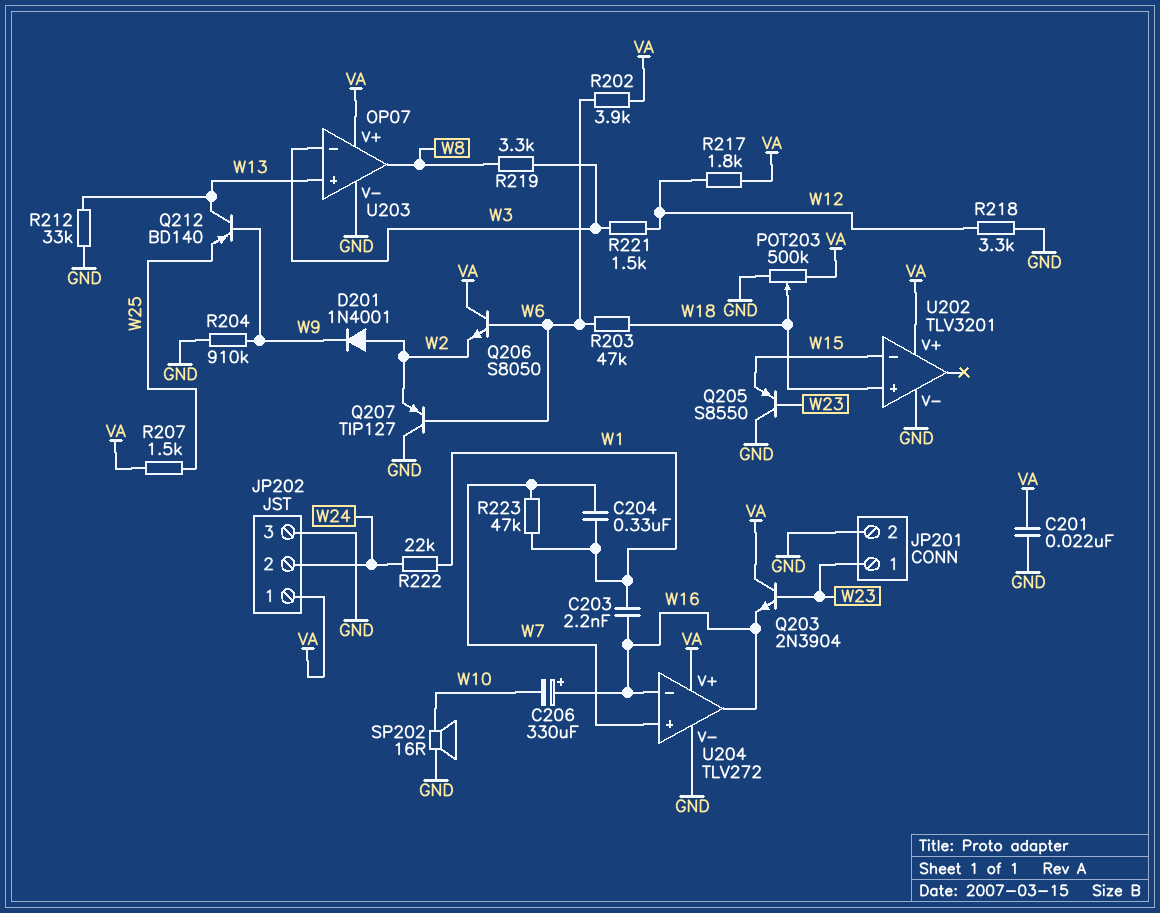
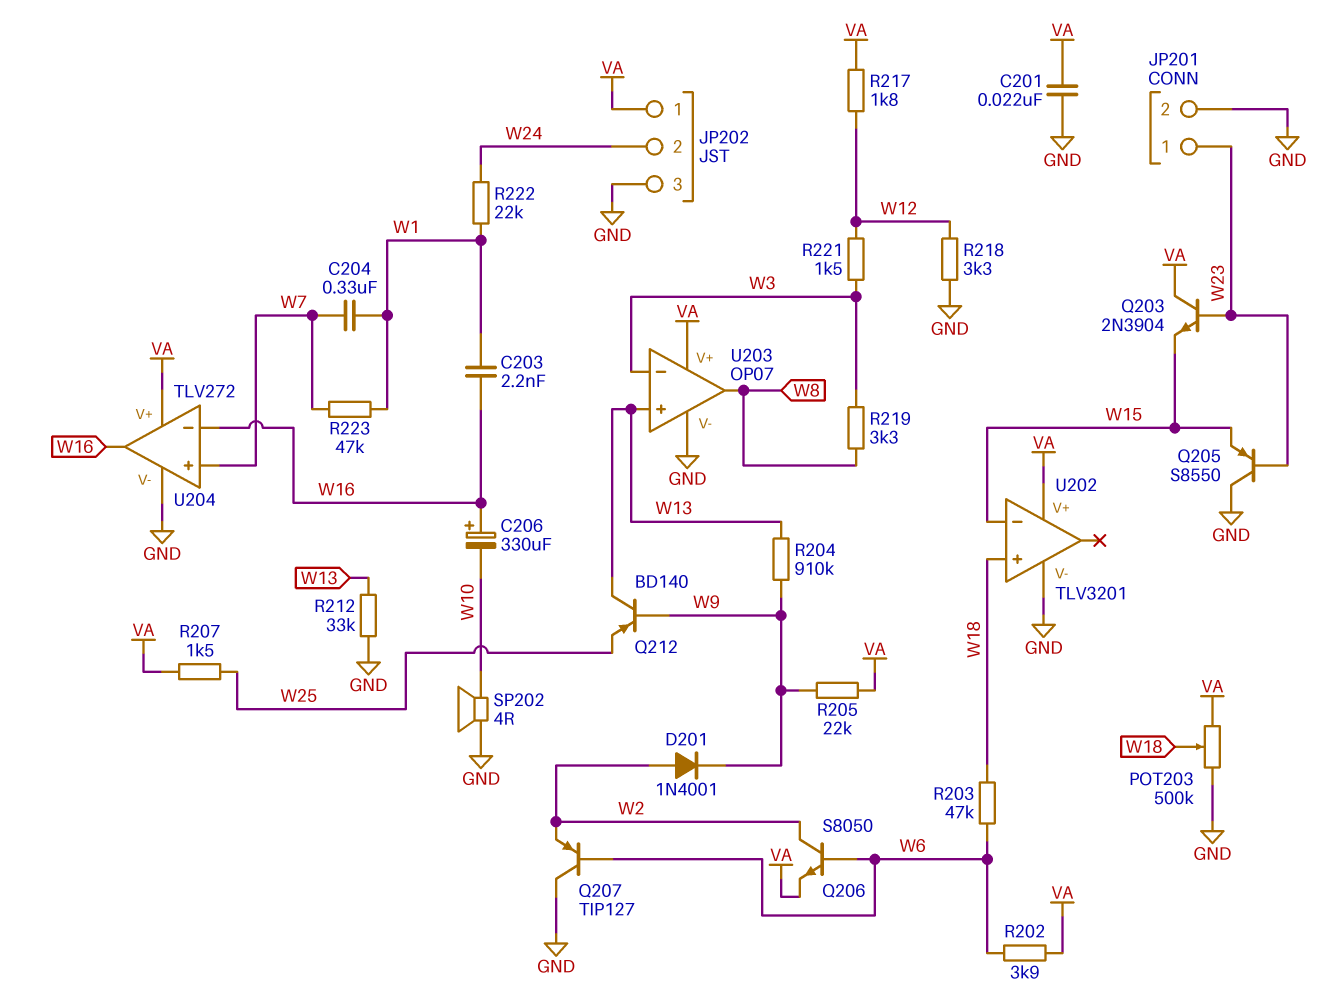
Q203: NPN 2N3904 (B W23, C VA, E W16) -> NPN 2N3904 (B W23, C VA, E W15)
Q206: NPN S8050 (B W6, C VA, E W2) -> NPN S8050 (B W6, C W2, E VA)
R204: 910k (GND, W9) -> 910k (W9, W13)
R205: none -> 22k (VA, W9)
SP202: speaker 16R (GND, W10) -> speaker 4R (GND, W10)

